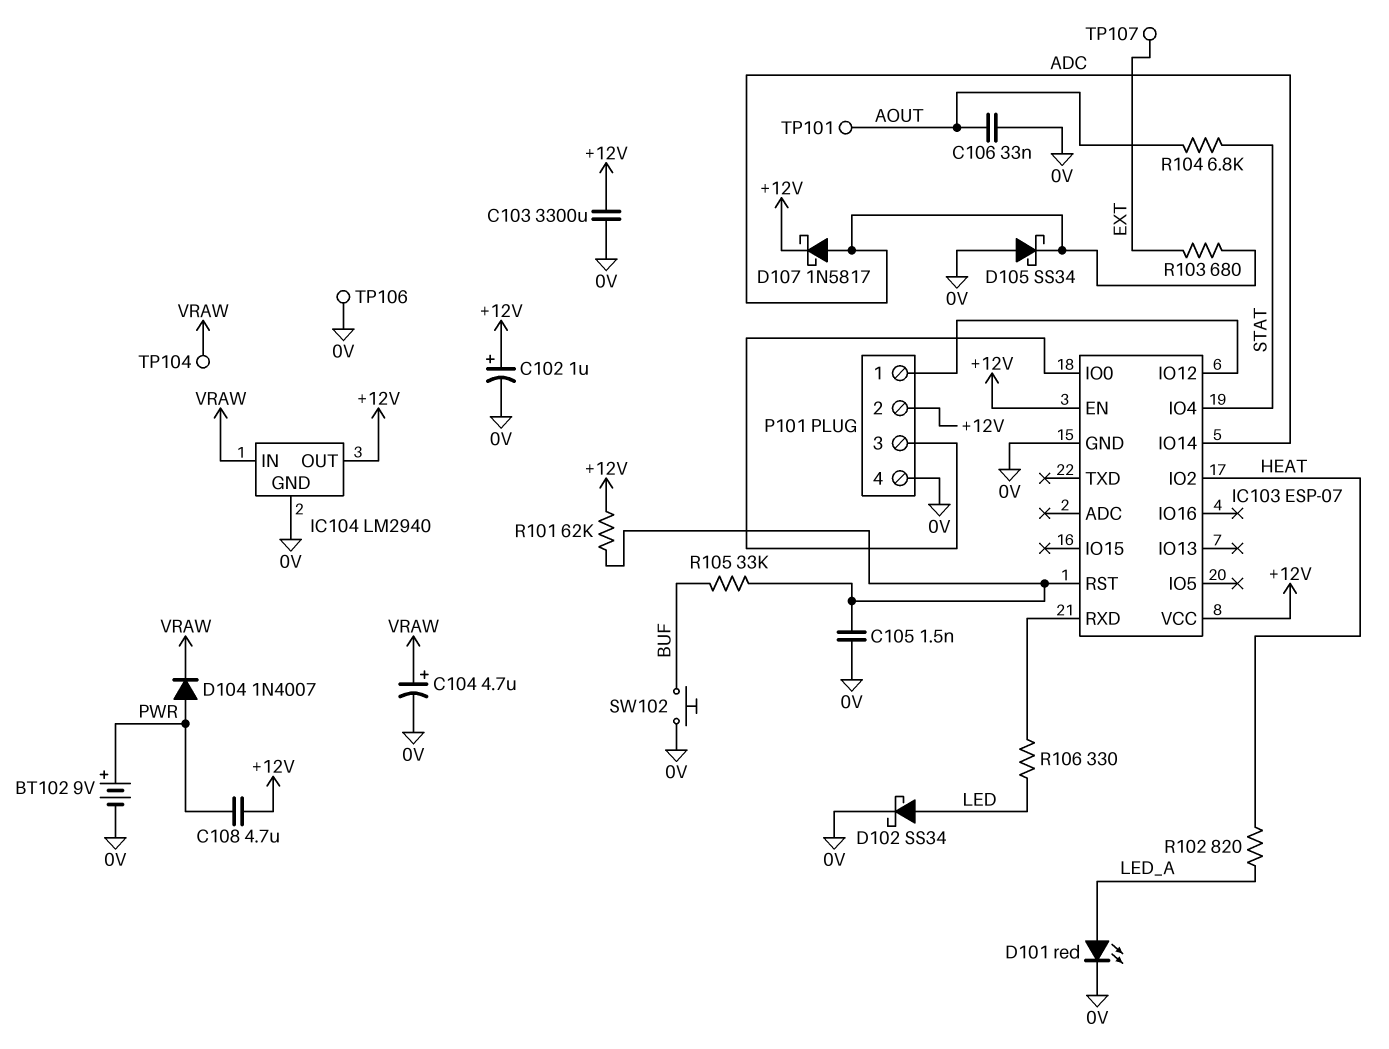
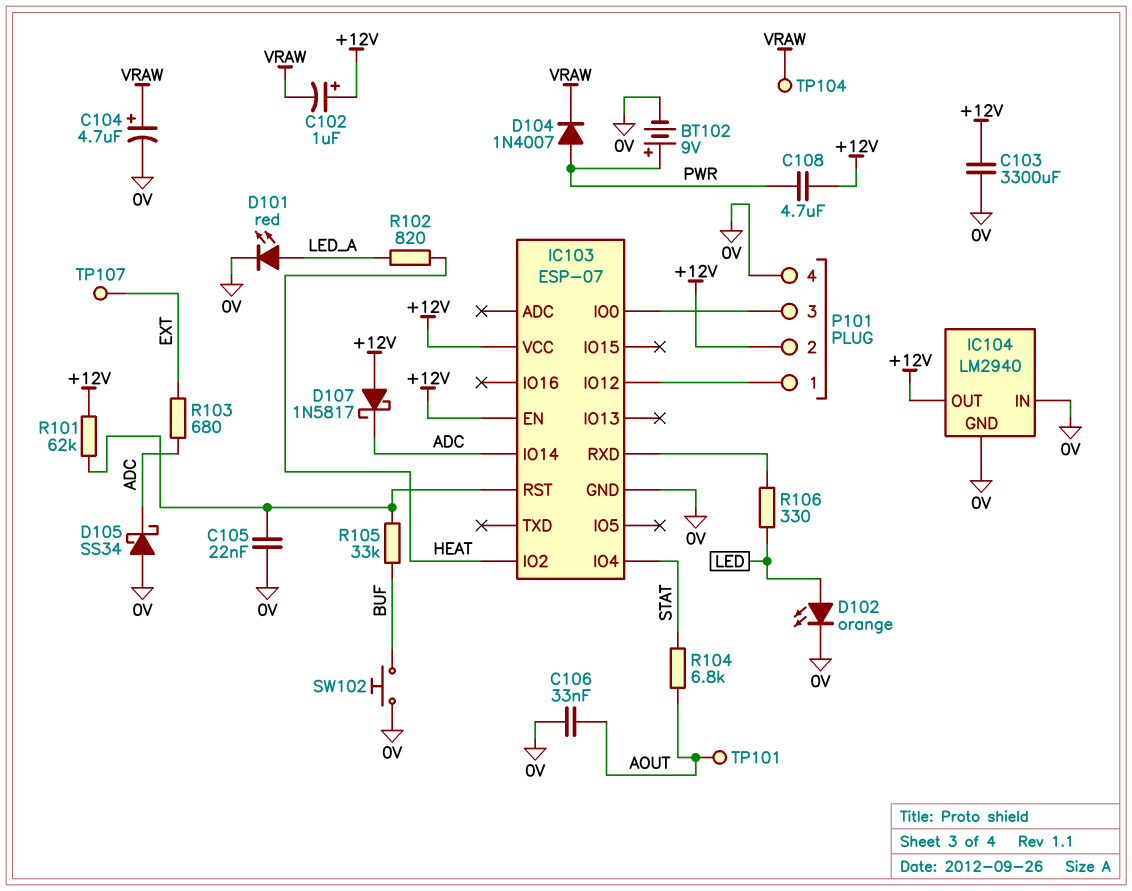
C102: 1uF (plus +12V, minus 0V) -> 1uF (plus +12V, minus VRAW)
C105: 1.5nF (0V, IC103/RST) -> 22nF (0V, IC103/RST)
D102: schottky SS34 (A LED, K 0V) -> LED orange (A LED, K 0V)
D107: schottky 1N5817 (A ADC, K +12V) -> schottky 1N5817 (A +12V, K ADC)
IC104 pin IN: VRAW -> 0V
TP106: test point (0V) -> none

